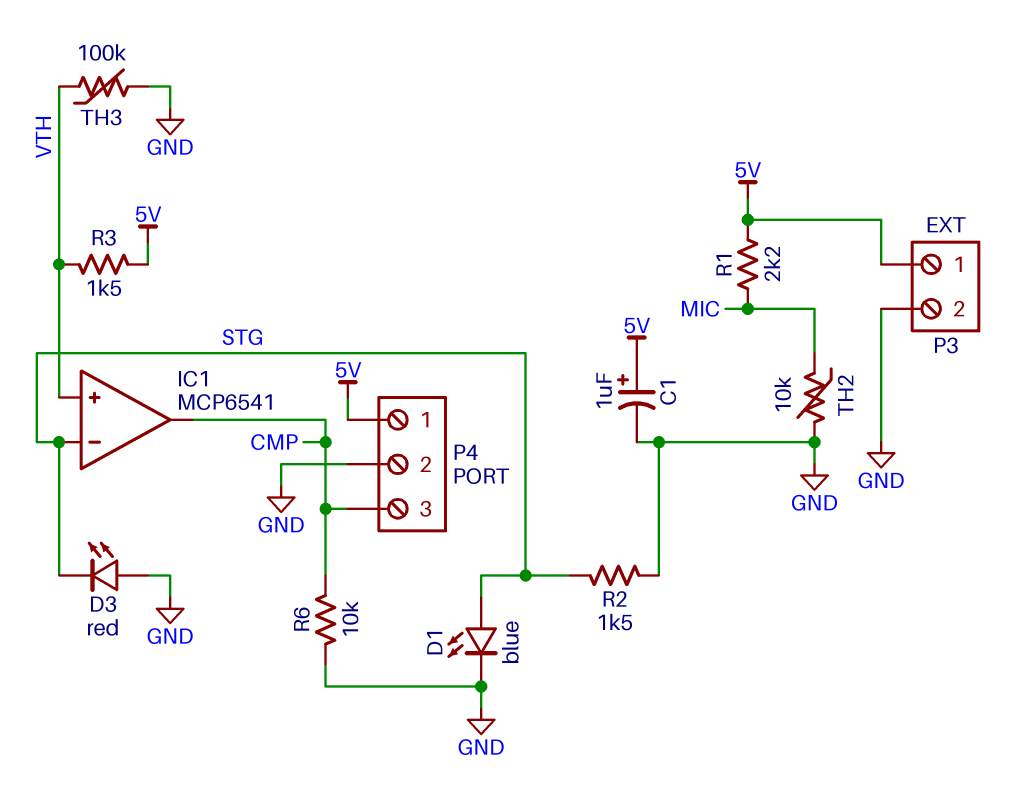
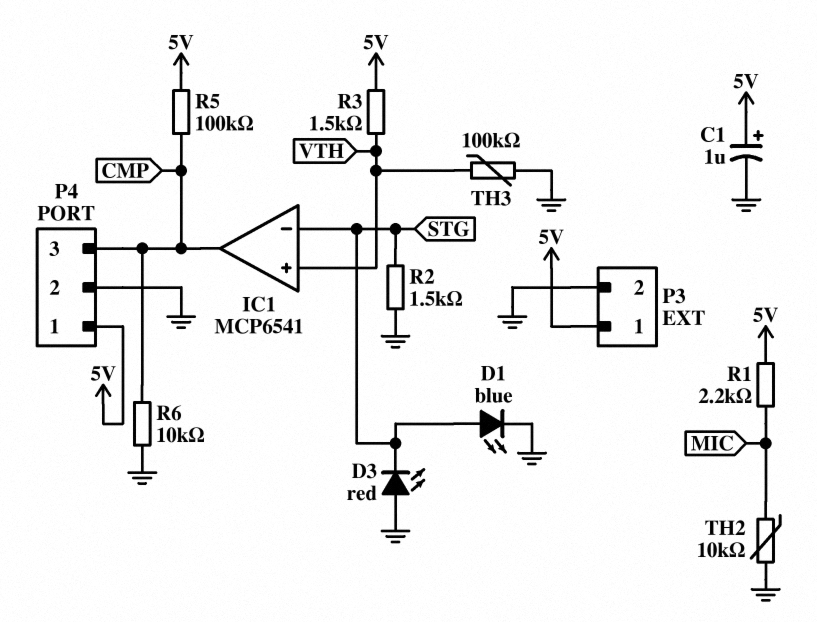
R5: none -> 100k (5V, CMP)

